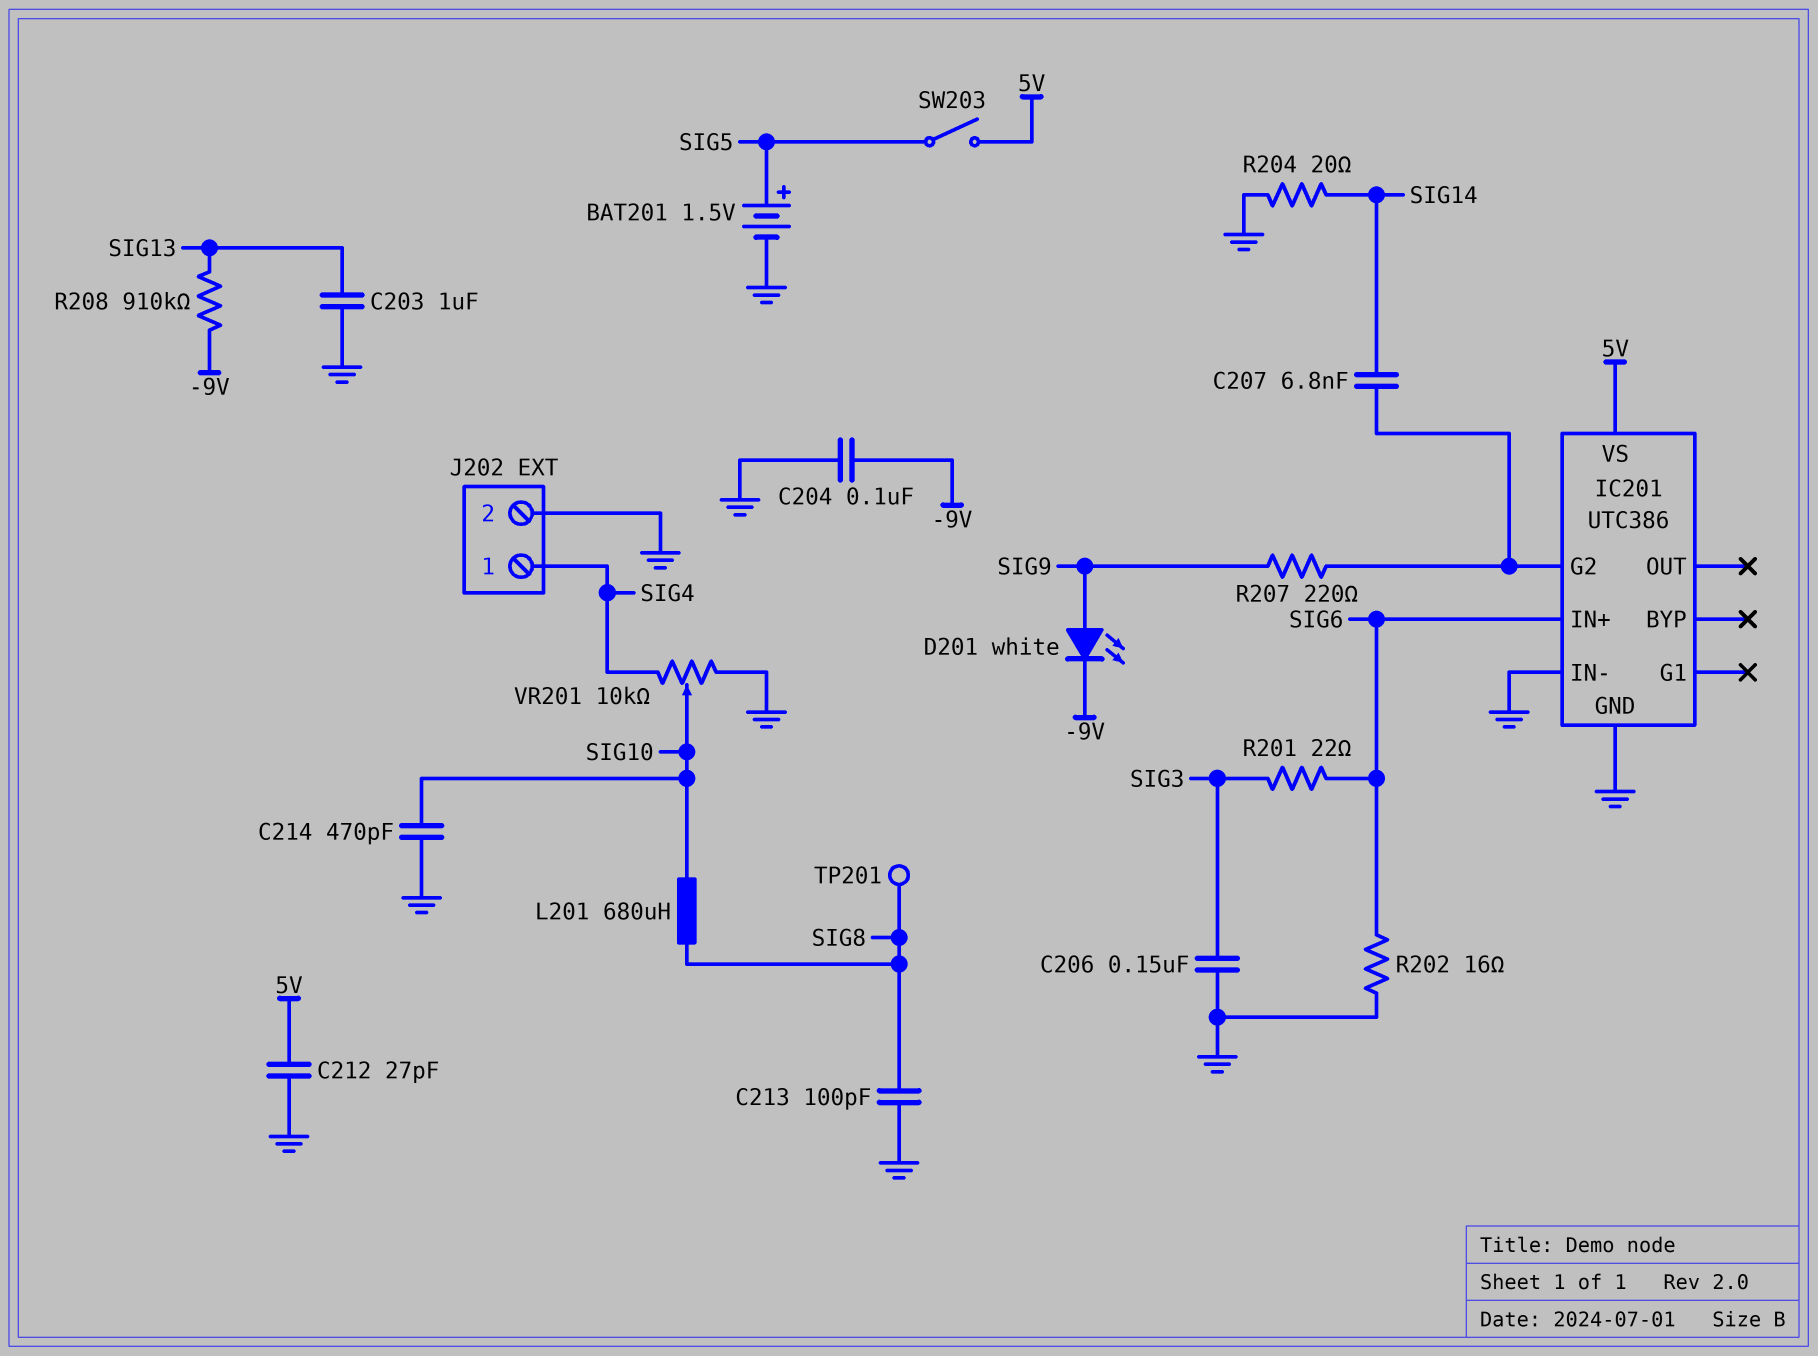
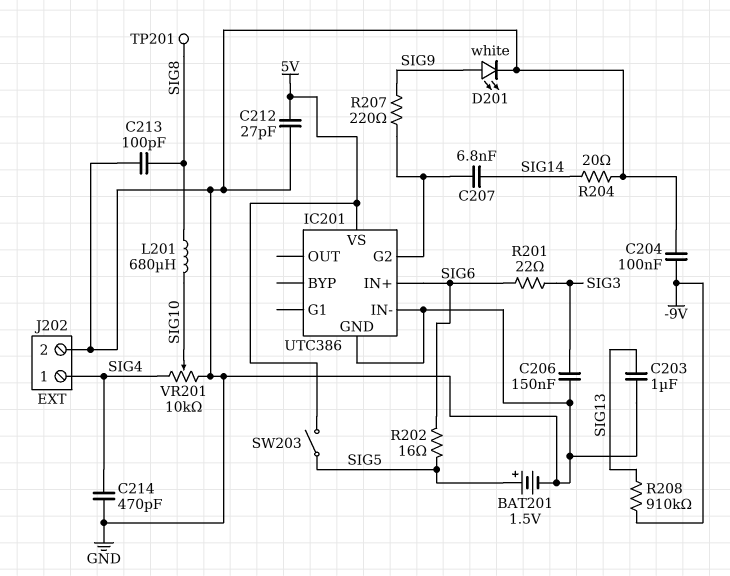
C214: 470pF (GND, SIG10) -> 470pF (GND, SIG4)
D201: LED white (A SIG9, K -9V) -> LED white (A SIG9, K GND)
R202: 16 (GND, SIG6) -> 16 (SIG5, SIG6)

